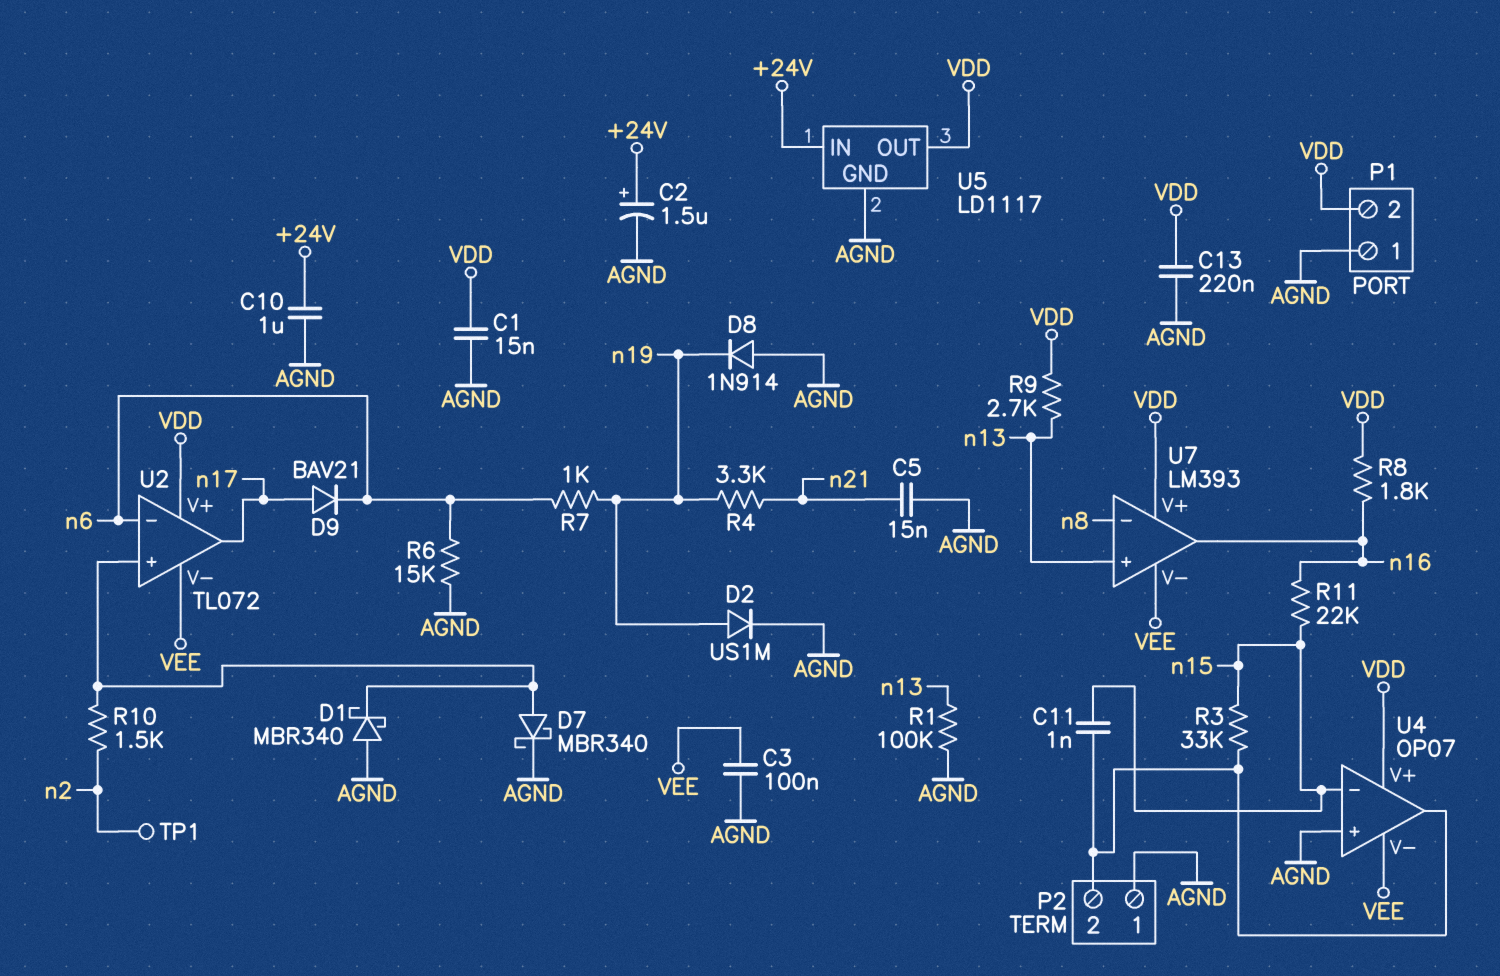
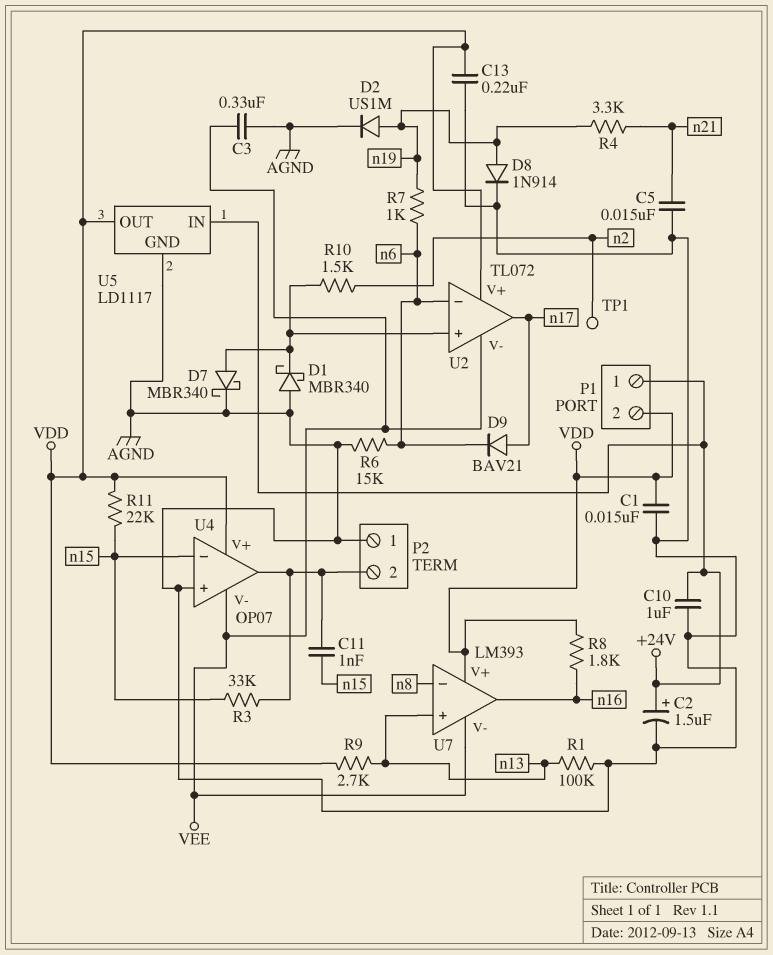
C3: 100nF (AGND, VEE) -> 330nF (AGND, VEE)
D8: diode 1N914 (A AGND, K n19) -> diode 1N914 (A n19, K AGND)
P1 pin 1: AGND -> +24V
R11: 22k (n15, n16) -> 22k (VDD, n15)

